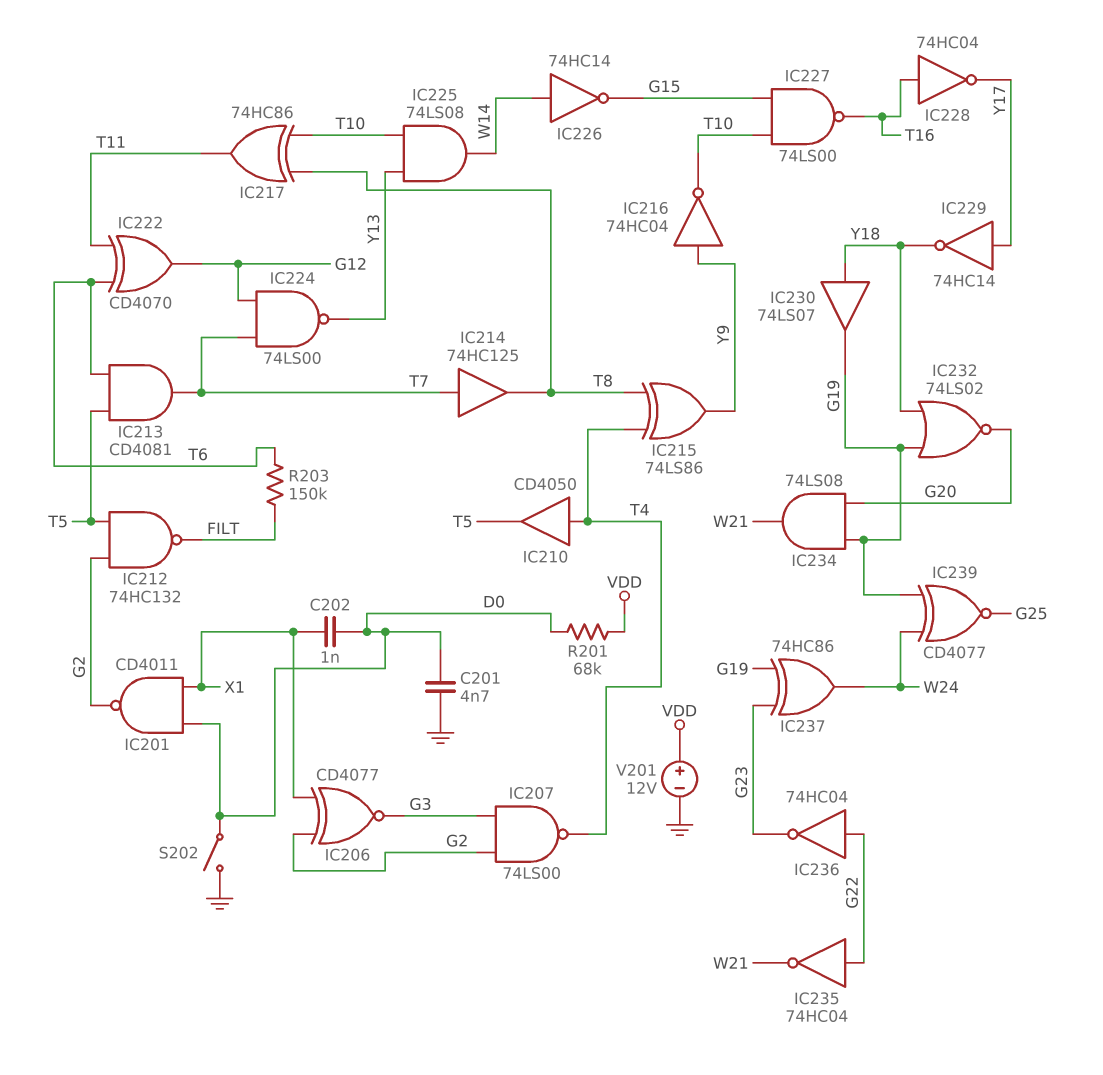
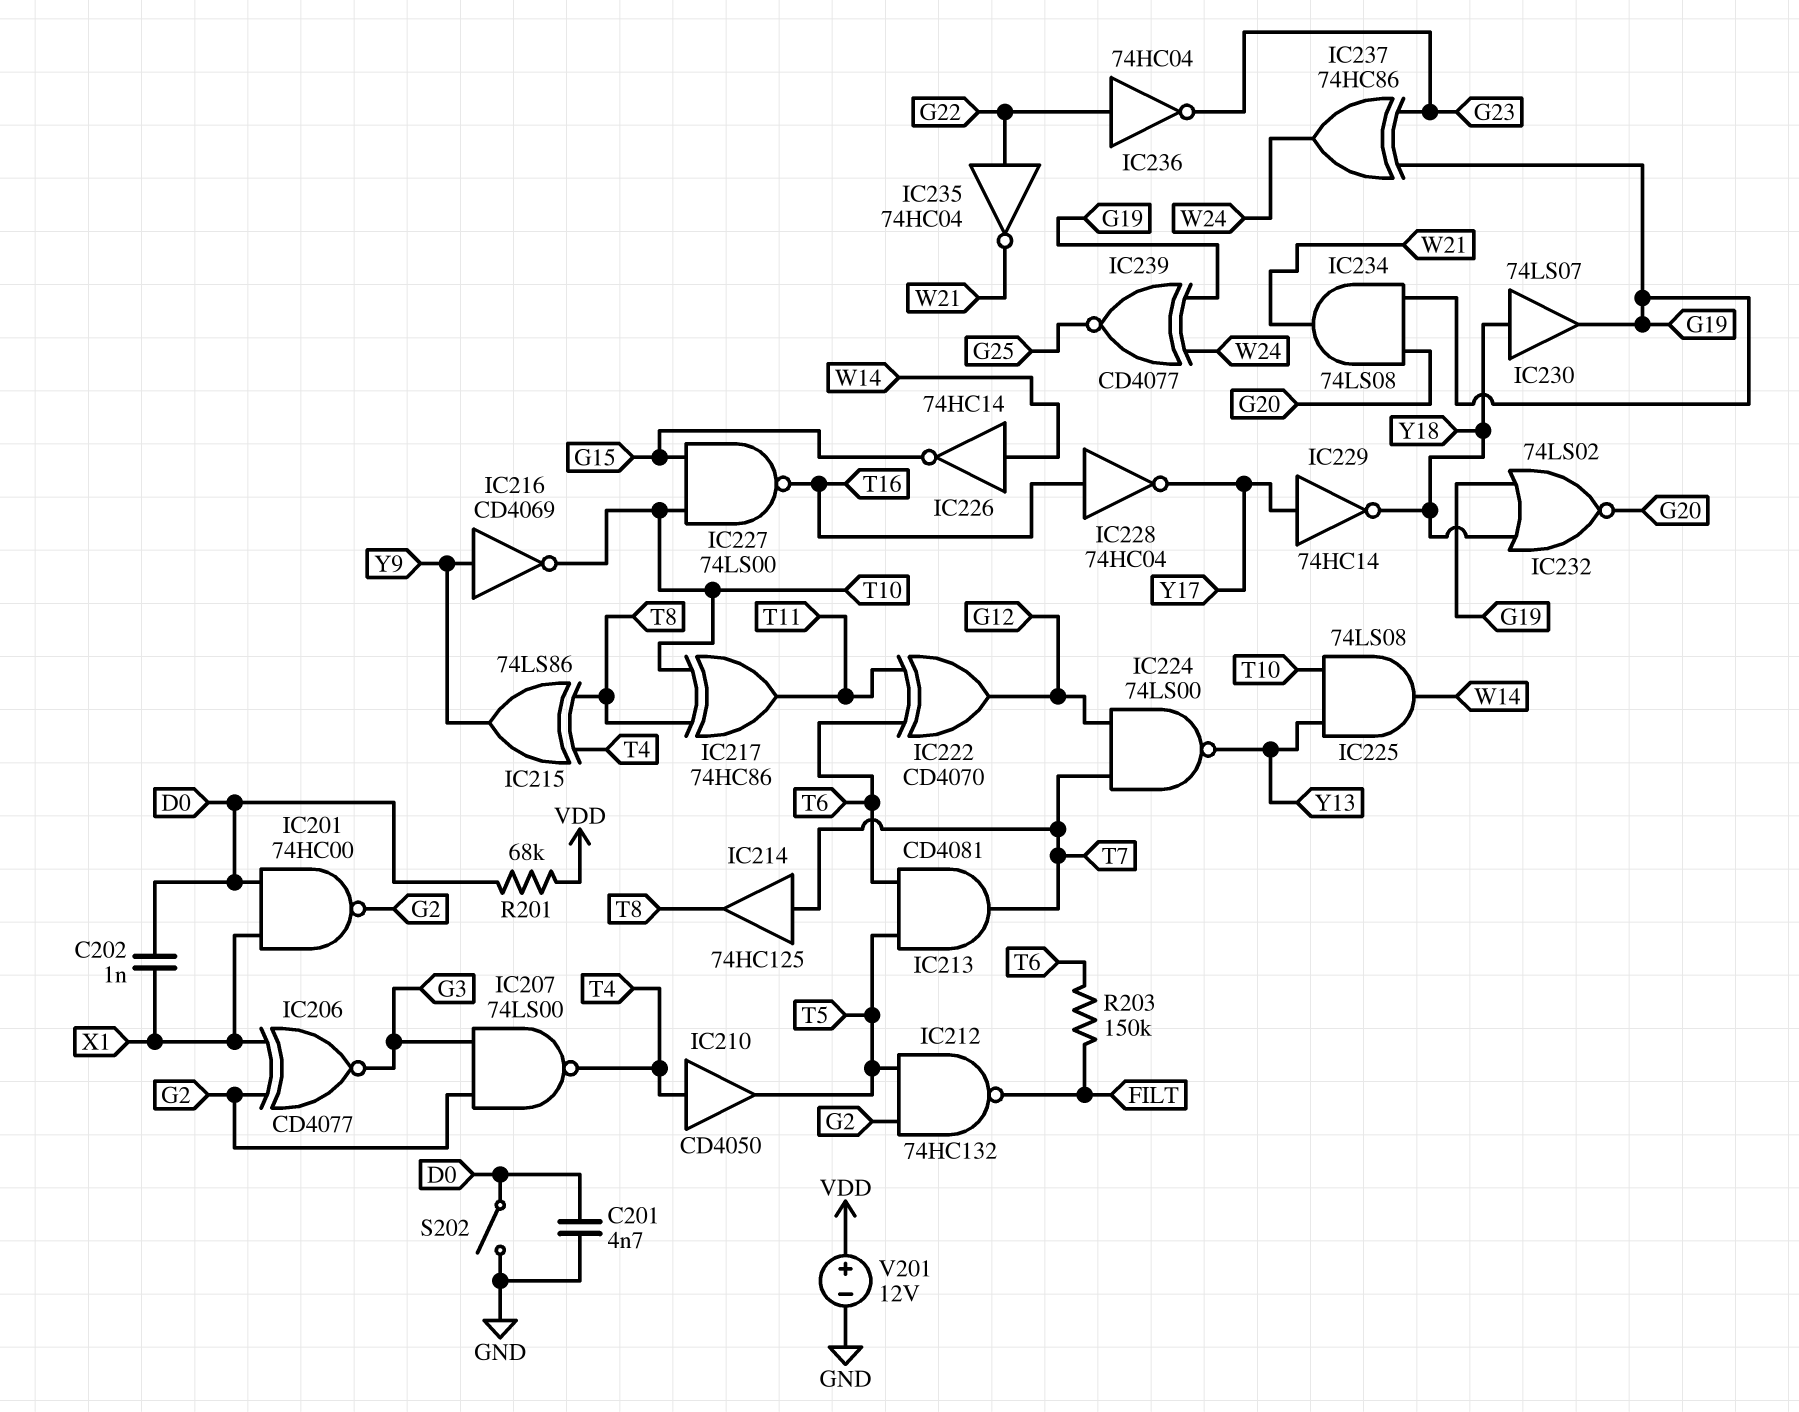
IC201: NAND CD4011 (in D0, in X1, out G2) -> NAND 74HC00 (in D0, in X1, out G2)
IC216: NOT 74HC04 (in Y9, out T10) -> NOT CD4069 (in Y9, out T10)

